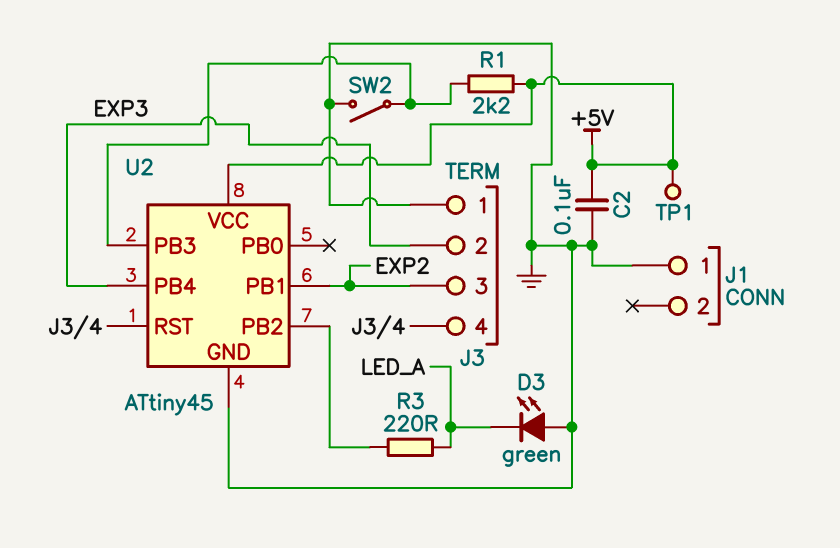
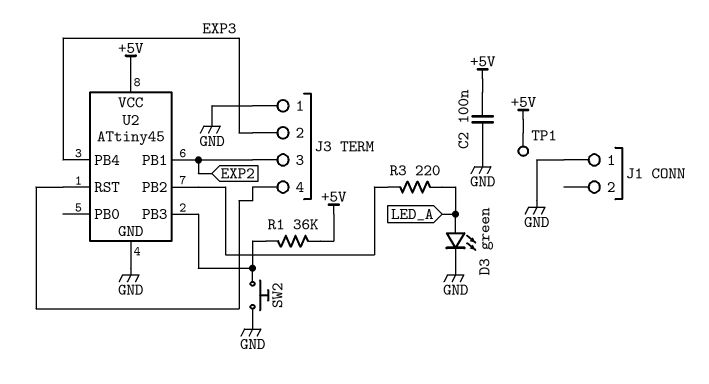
D3: LED green (A GND, K LED_A) -> LED green (A LED_A, K GND)
R1: 2.2k (+5V, U2/PB3) -> 36k (+5V, U2/PB3)
SW2: switch (GND, U2/PB3) -> button (GND, U2/PB3)

